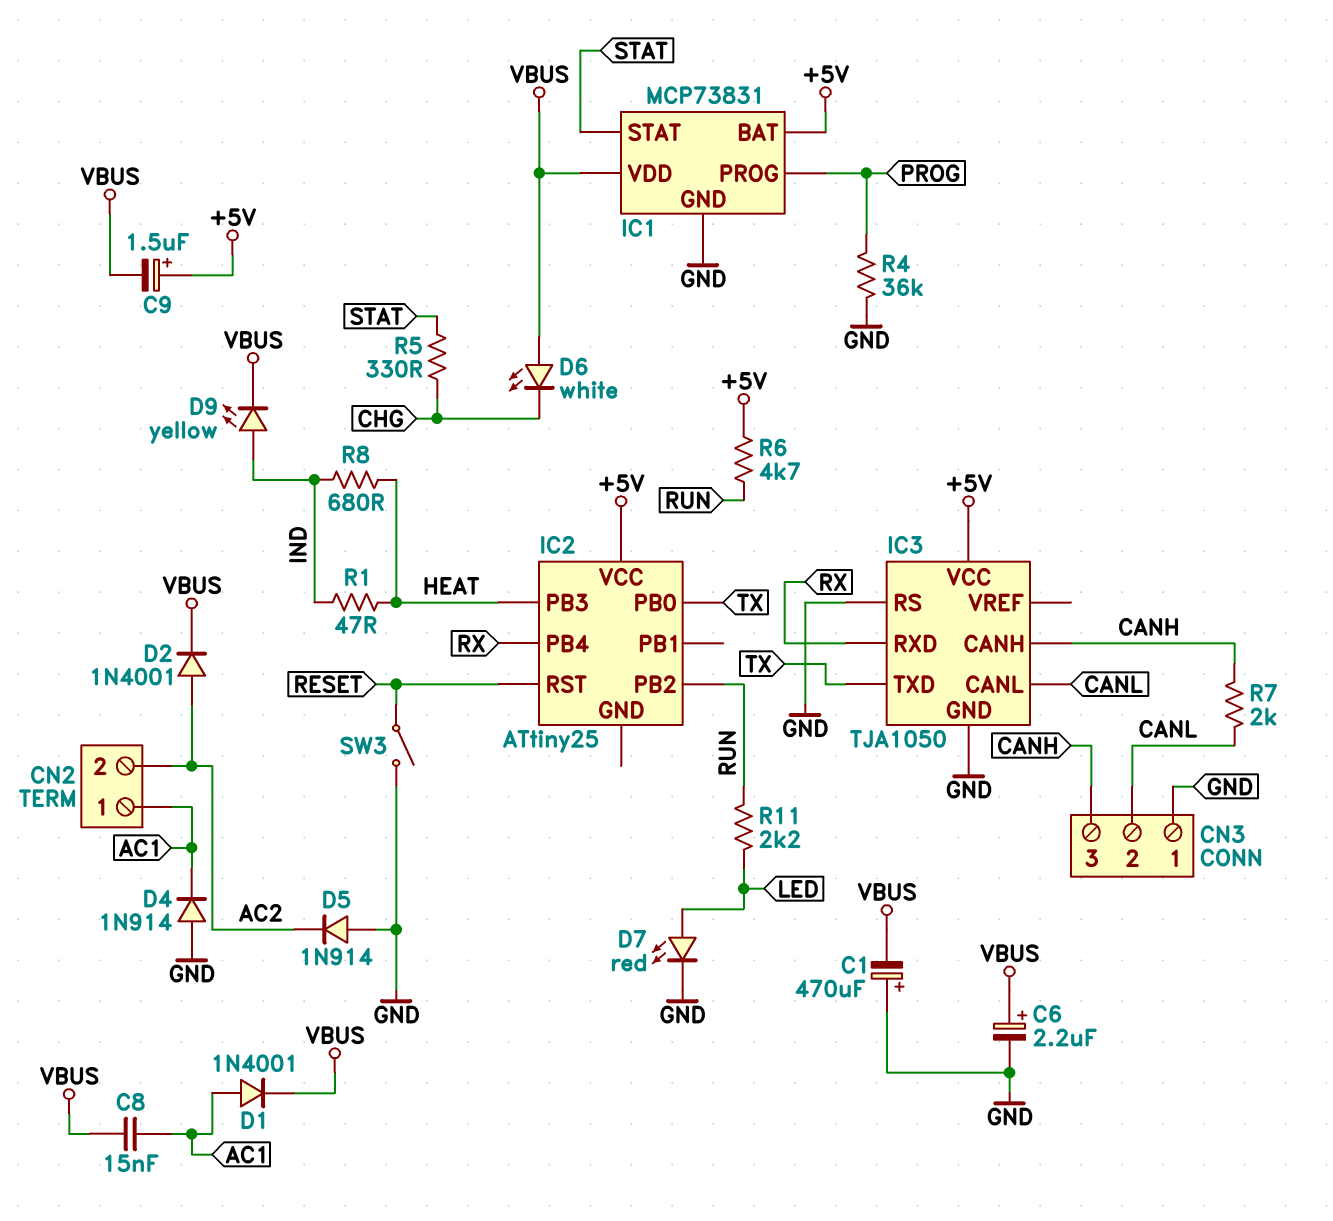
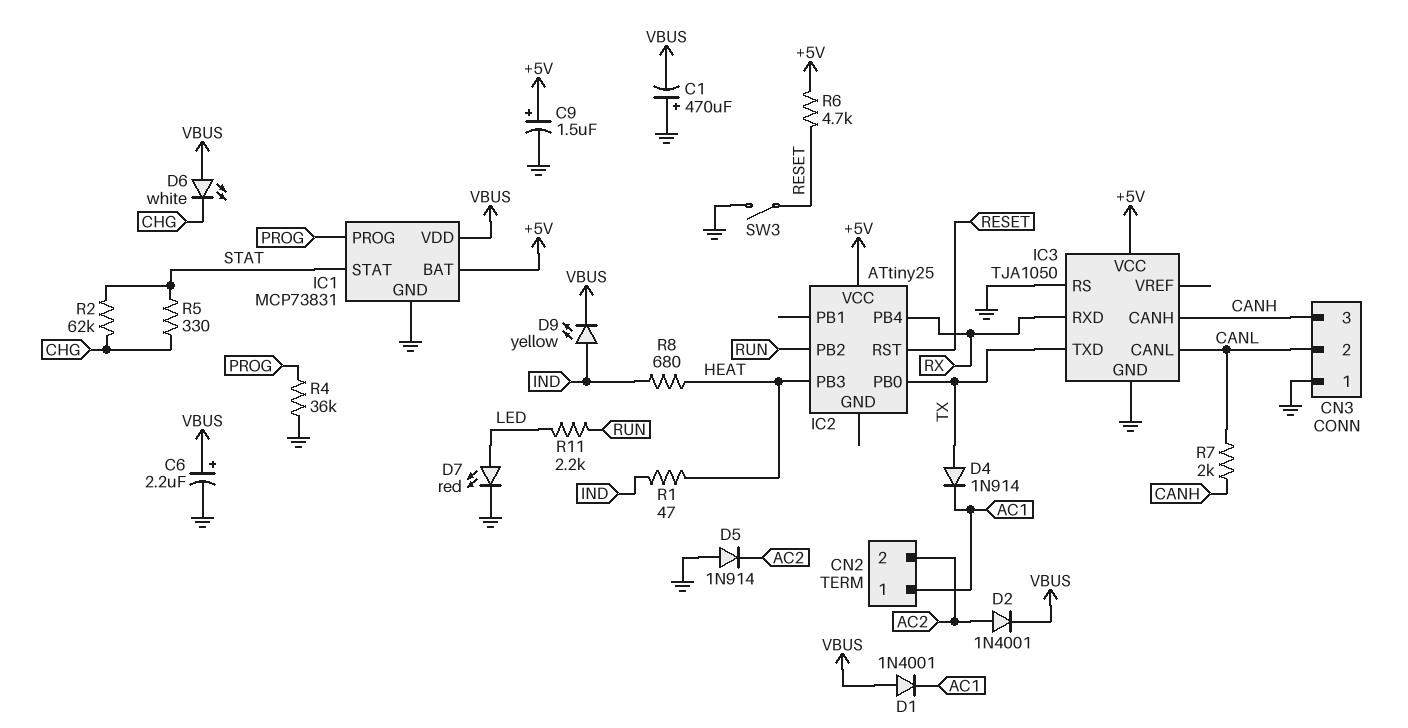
C8: 15nF (AC1, VBUS) -> none
C9: 1.5uF (plus +5V, minus VBUS) -> 1.5uF (plus +5V, minus GND)
D1: diode 1N4001 (A AC1, K VBUS) -> diode 1N4001 (A VBUS, K AC1)
D4: diode 1N914 (A GND, K AC1) -> diode 1N914 (A TX, K AC1)
R2: none -> 62k (CHG, STAT)
R6: 4.7k (+5V, RUN) -> 4.7k (+5V, RESET)

